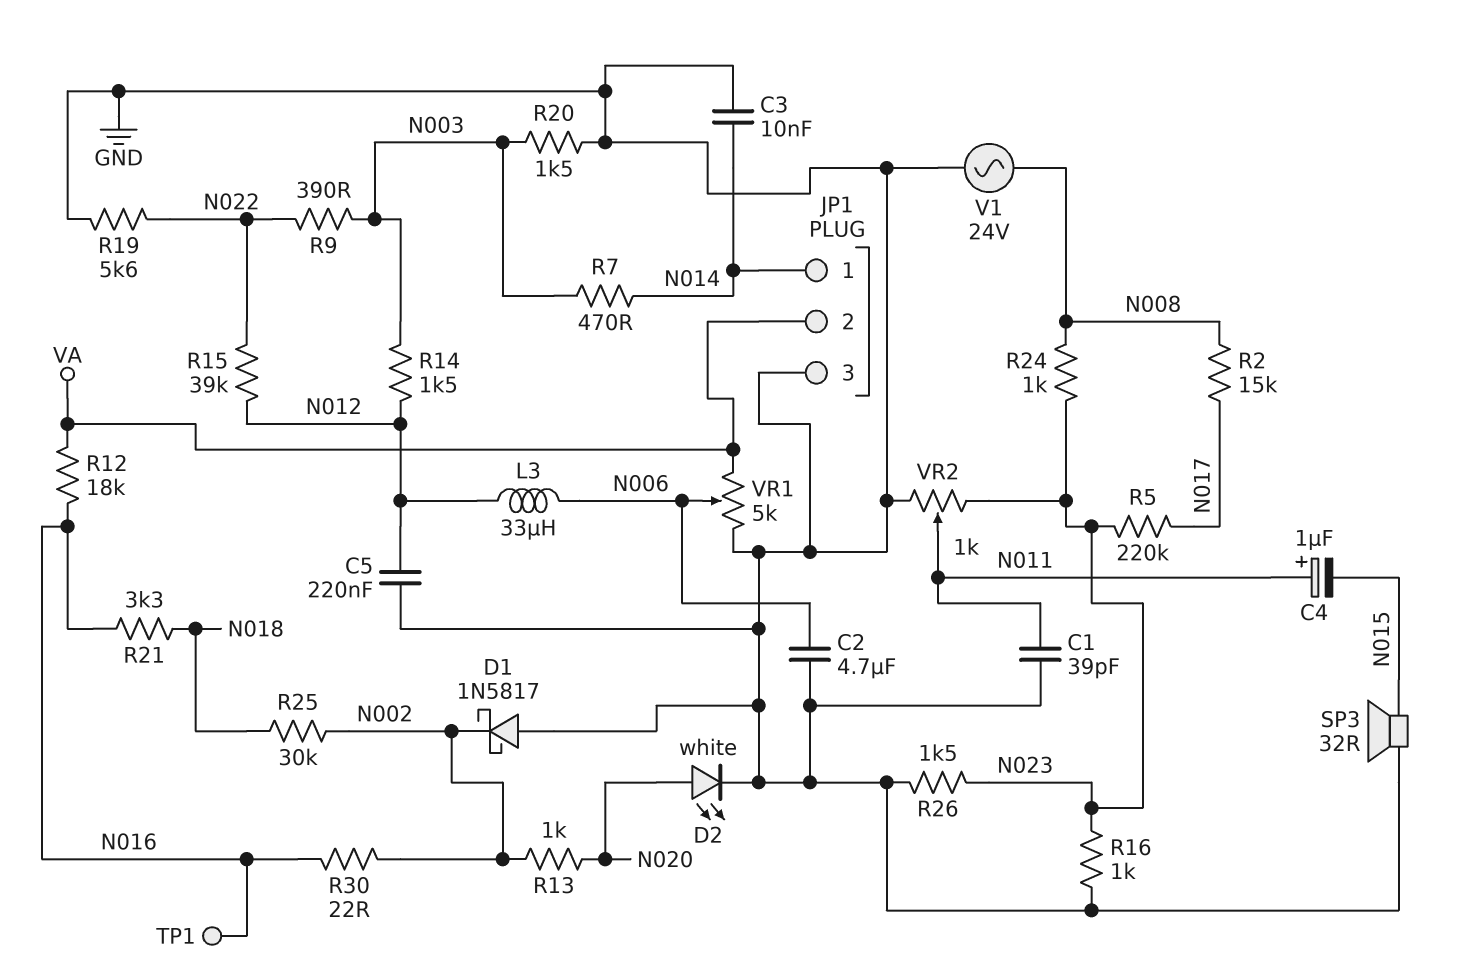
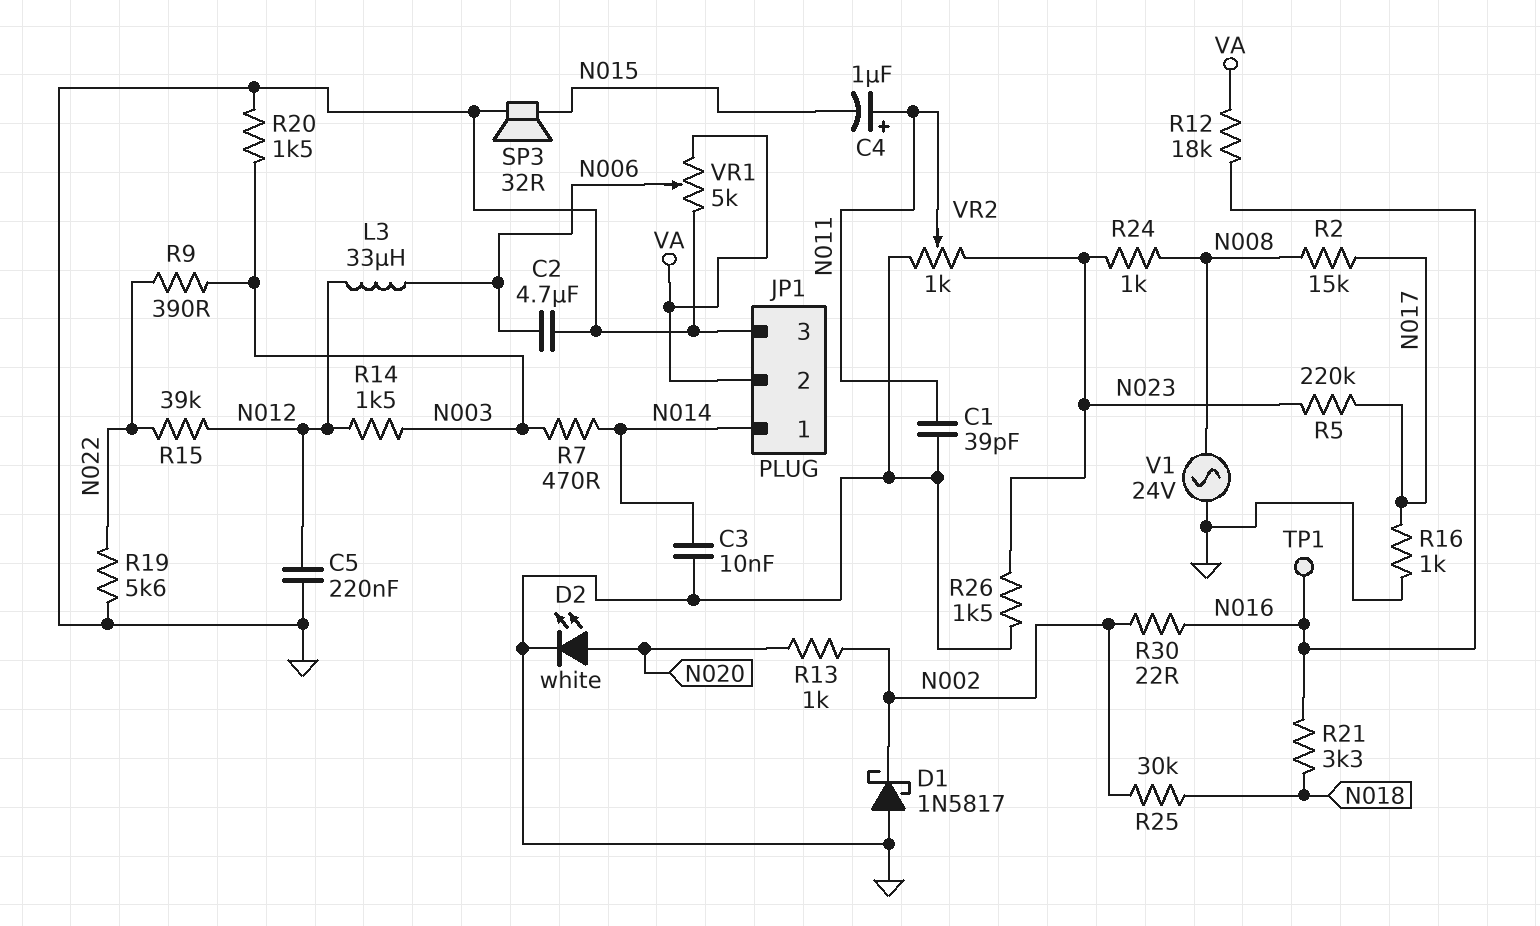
R16: 1k (GND, N023) -> 1k (GND, N017)

